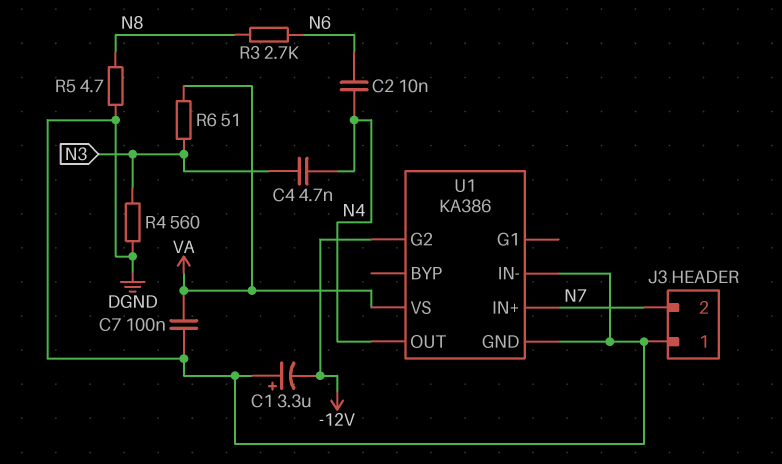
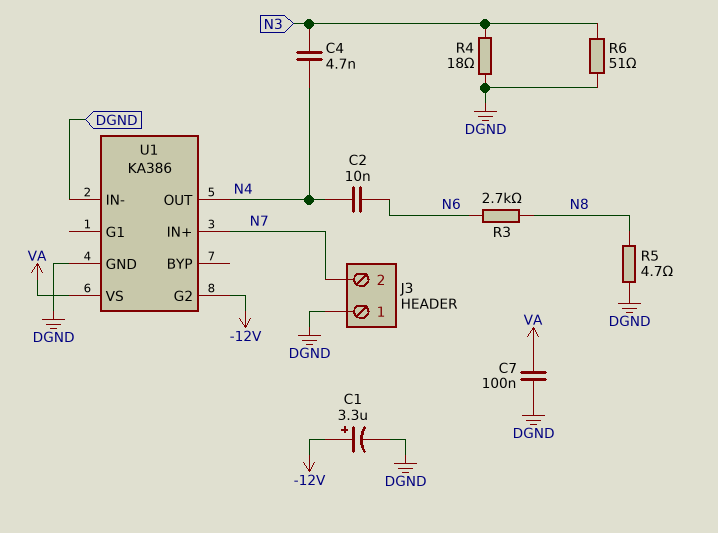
C1: 3.3uF (plus DGND, minus -12V) -> 3.3uF (plus -12V, minus DGND)
R4: 560 (DGND, N3) -> 18 (DGND, N3)
R6: 51 (N3, VA) -> 51 (DGND, N3)

